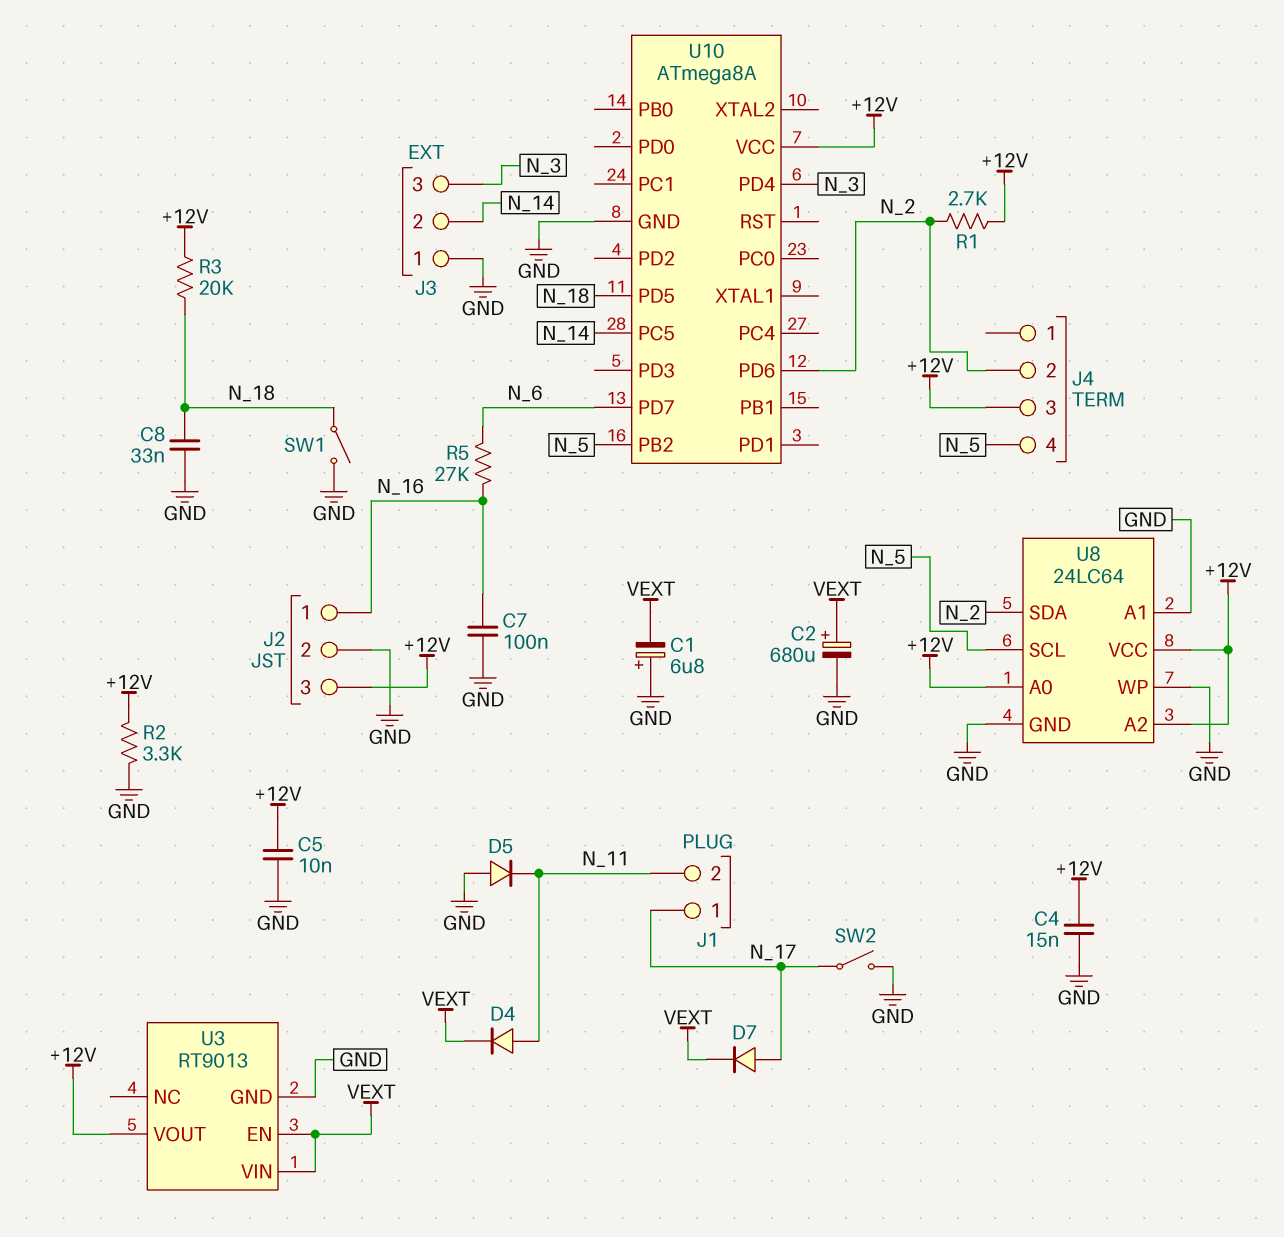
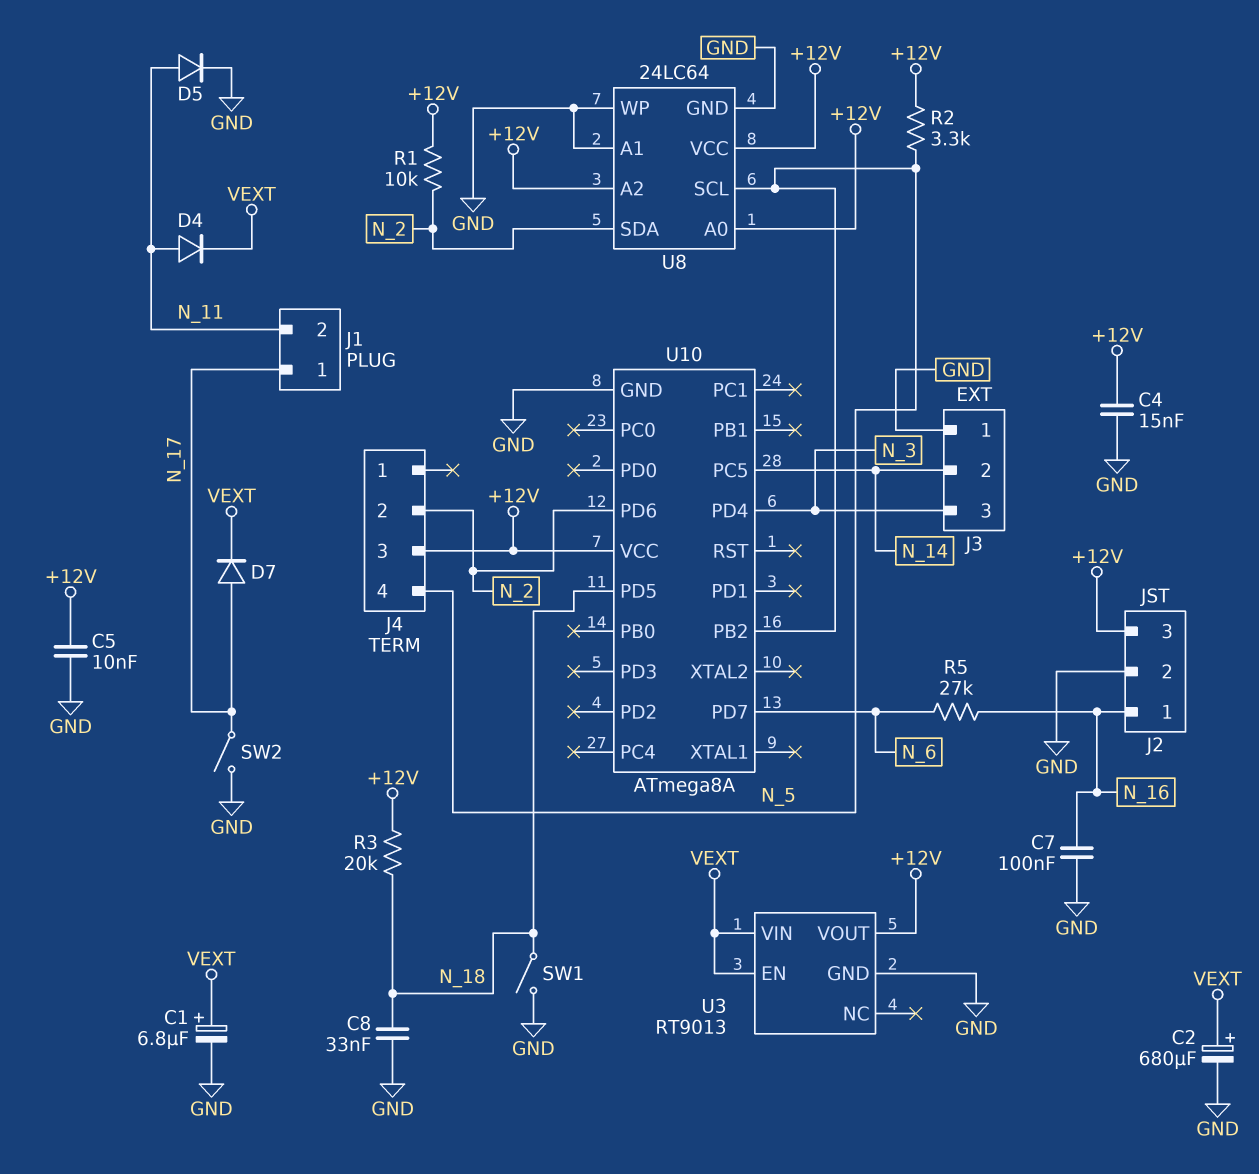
C1: 6.8uF (plus GND, minus VEXT) -> 6.8uF (plus VEXT, minus GND)
D5: diode (A GND, K N_11) -> diode (A N_11, K GND)
R1: 2.7k (+12V, N_2) -> 10k (+12V, N_2)
R2: 3.3k (+12V, GND) -> 3.3k (+12V, N_5)

